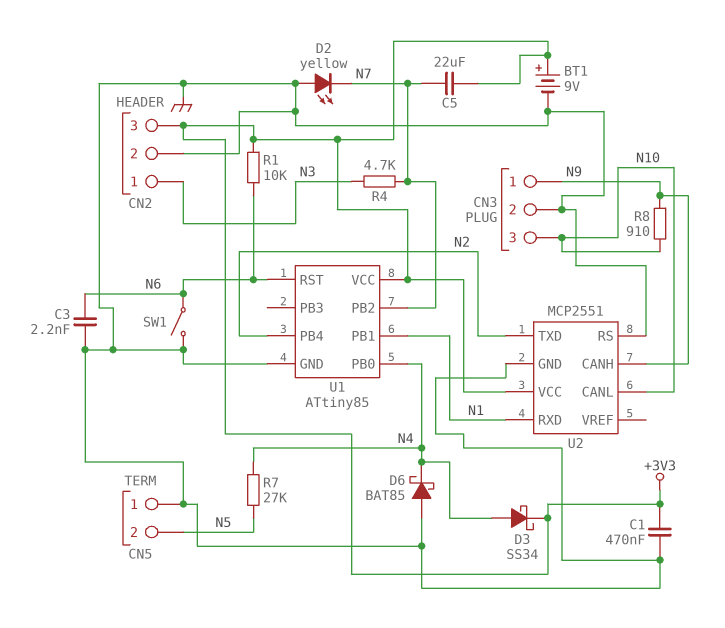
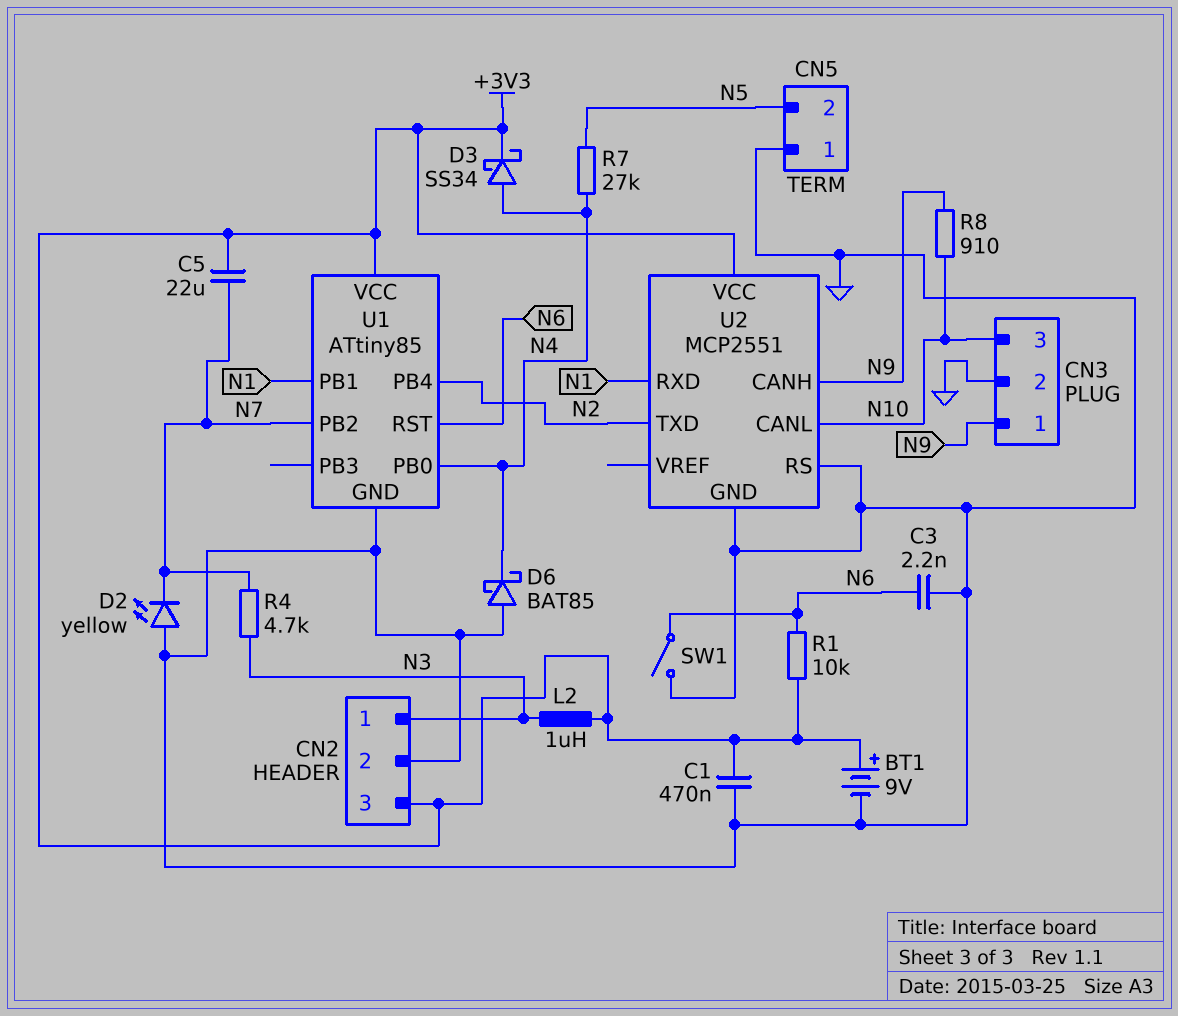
L2: none -> 1uH (+3V3, N3)

